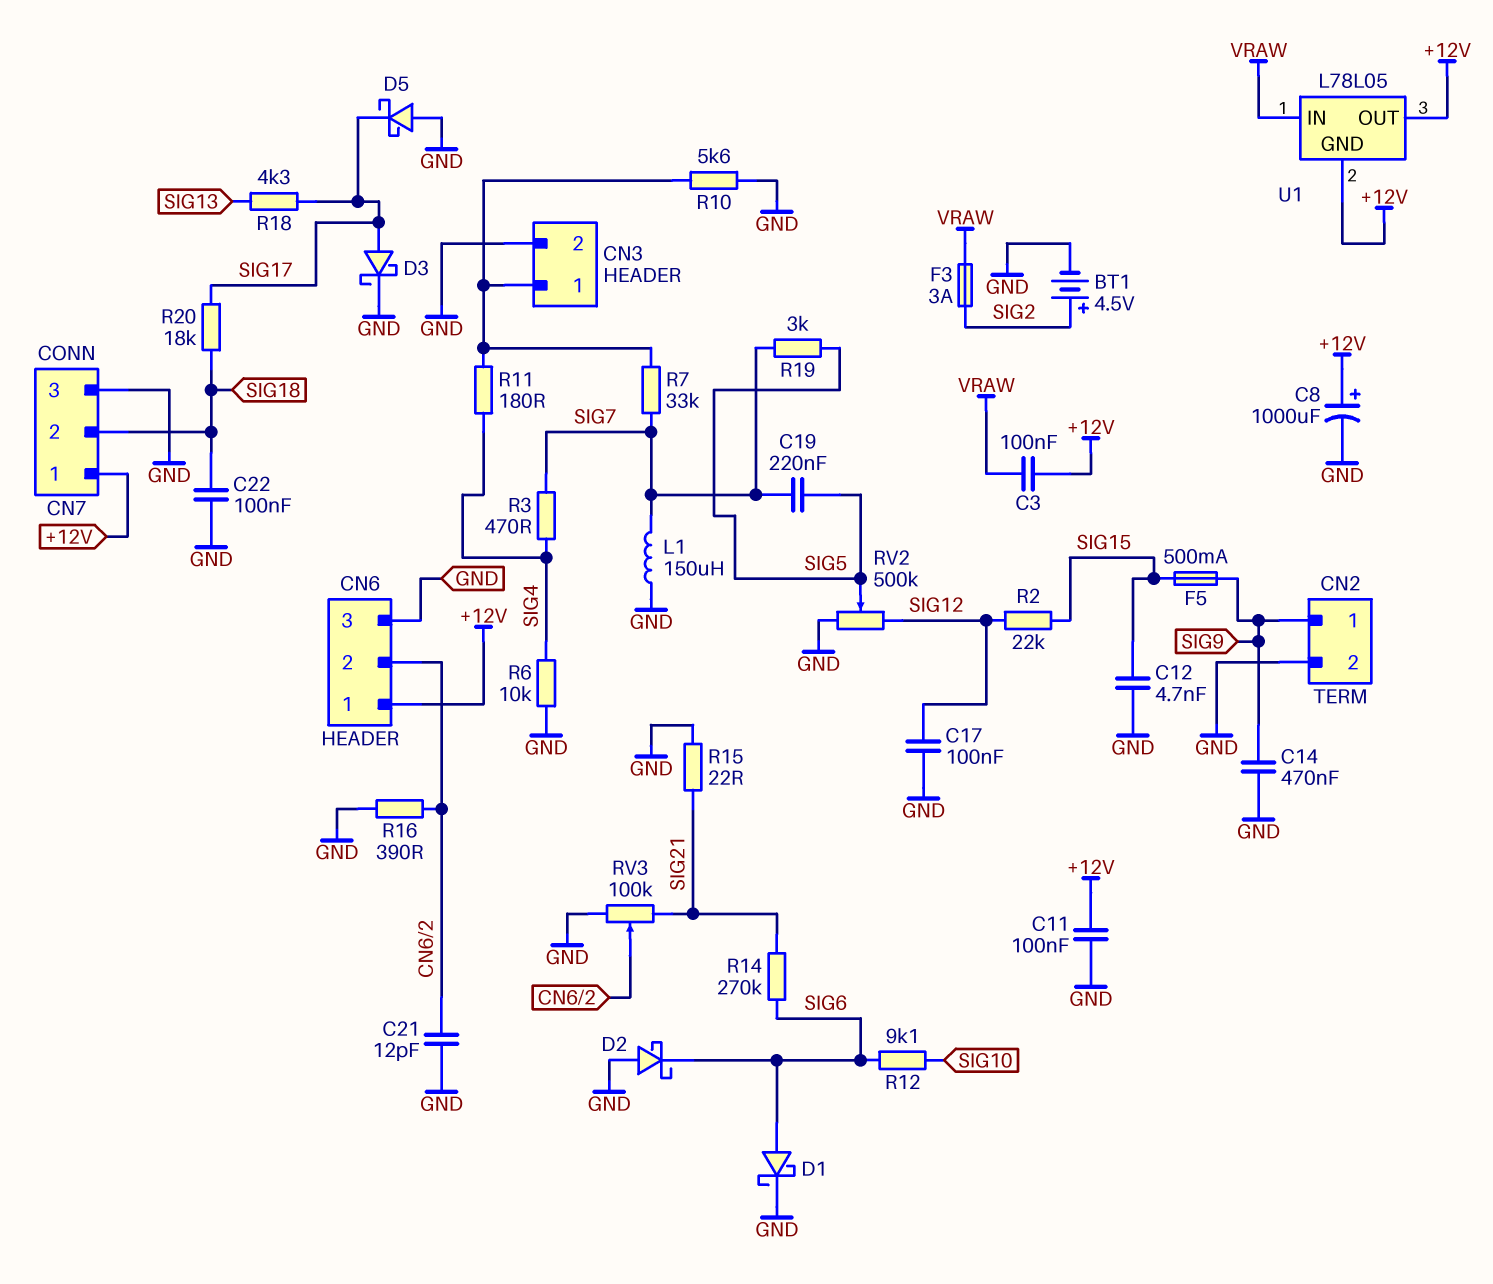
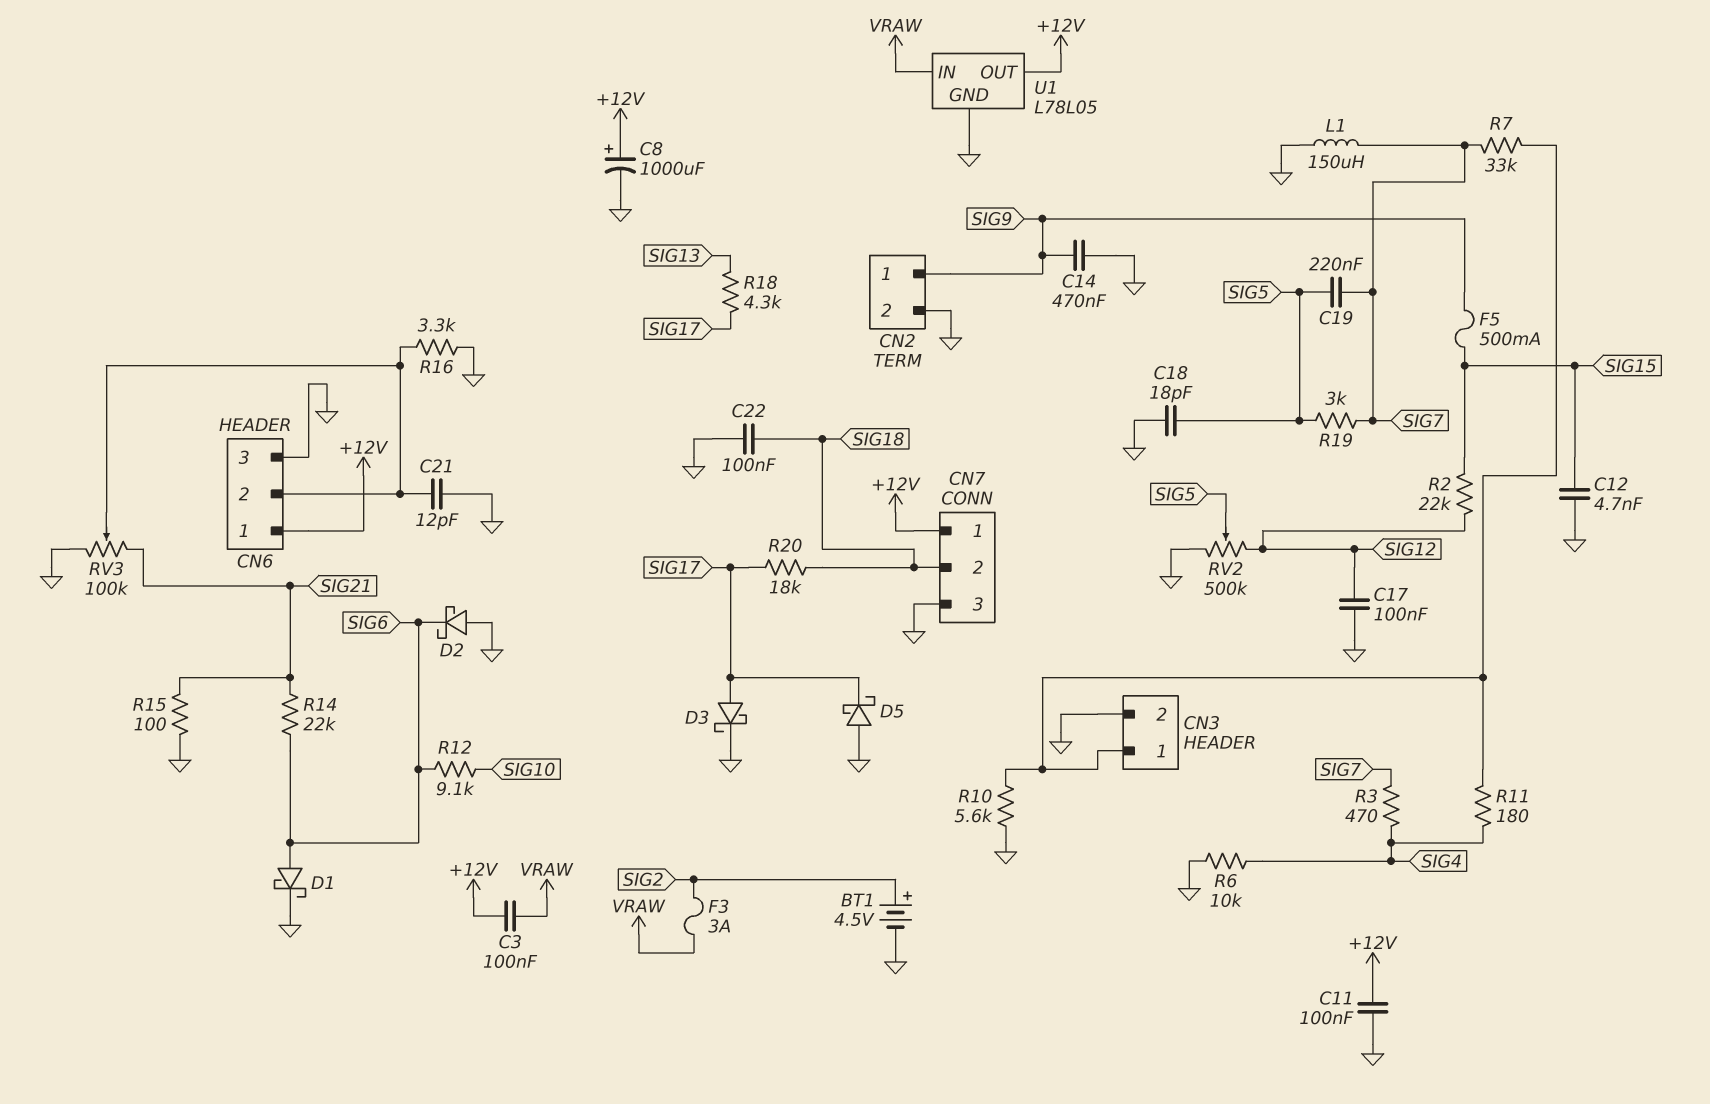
C18: none -> 18pF (GND, SIG5)
R14: 270k (SIG6, SIG21) -> 22k (SIG6, SIG21)
R15: 22 (GND, SIG21) -> 100 (GND, SIG21)
R16: 390 (CN6/2, GND) -> 3.3k (CN6/2, GND)
U1 pin GND: +12V -> GND

